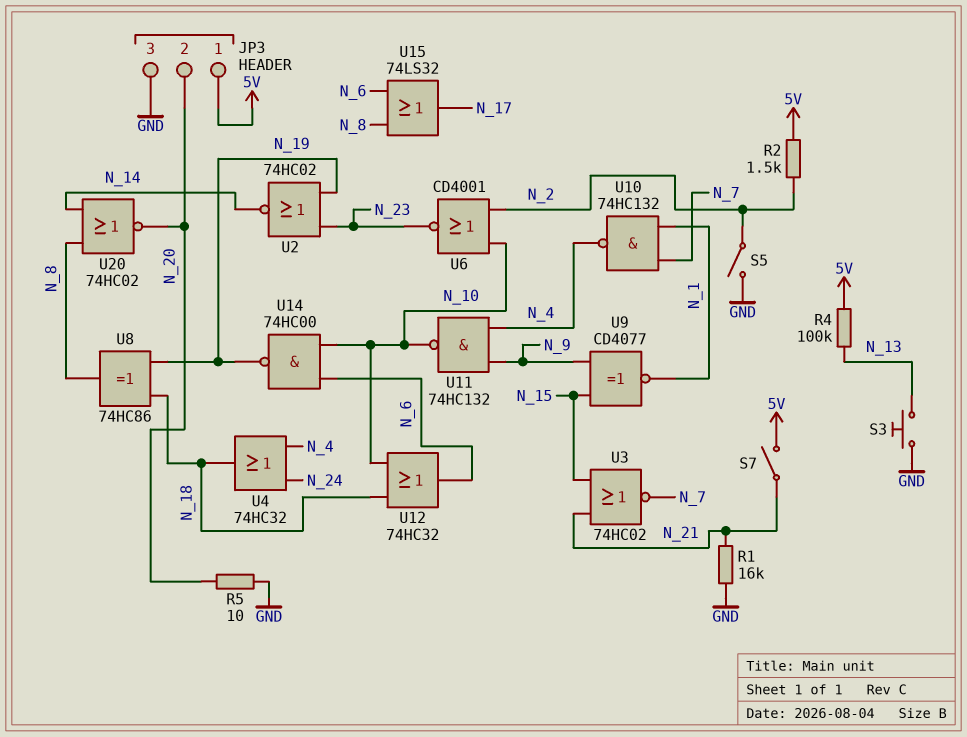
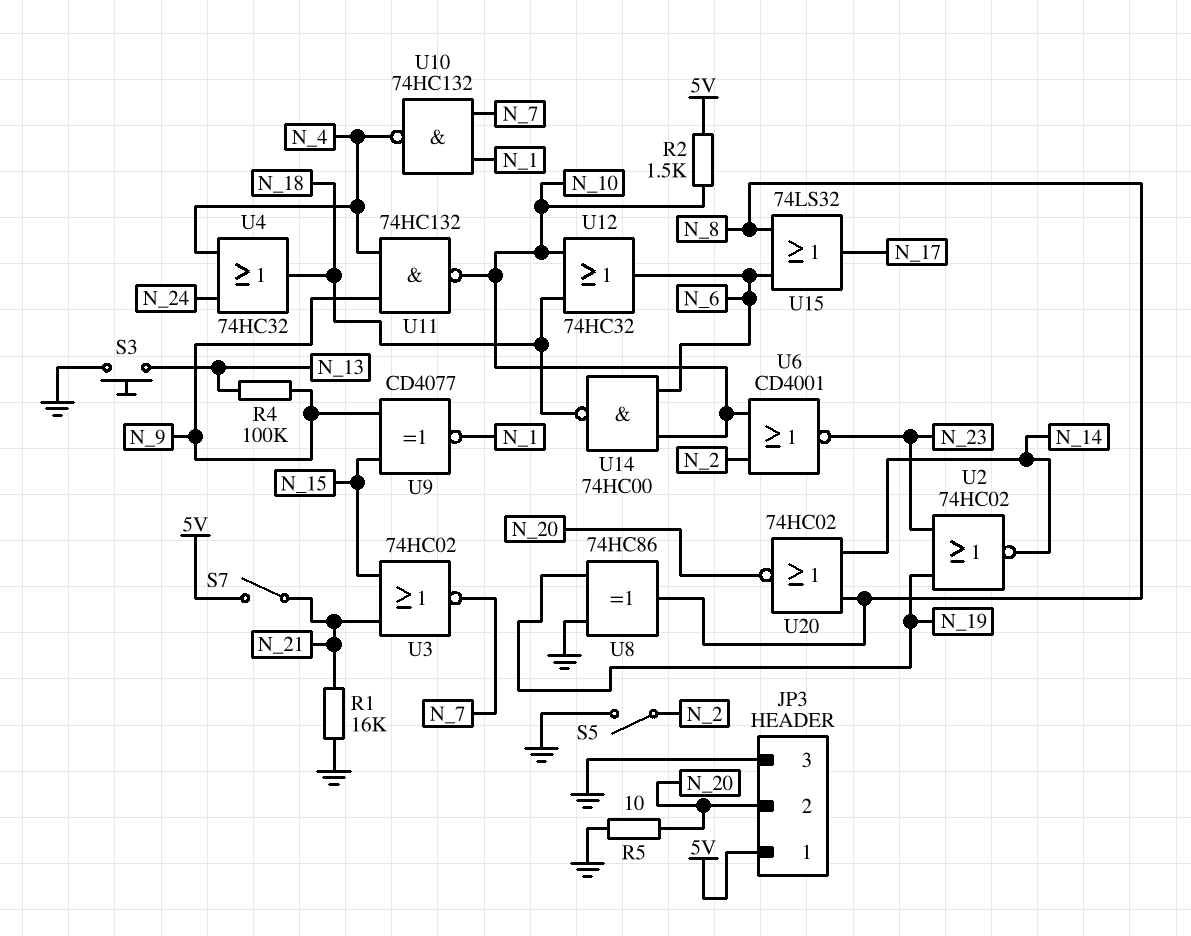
R2: 1.5k (5V, N_2) -> 1.5k (5V, N_10)
R4: 100k (5V, N_13) -> 100k (N_9, N_13)
U8: XOR 74HC86 (in N_18, in N_19, out N_8) -> XOR 74HC86 (in GND, in N_19, out N_8)
U14: NAND 74HC00 (in N_6, in N_10, out N_19) -> NAND 74HC00 (in N_6, in N_10, out N_18)

